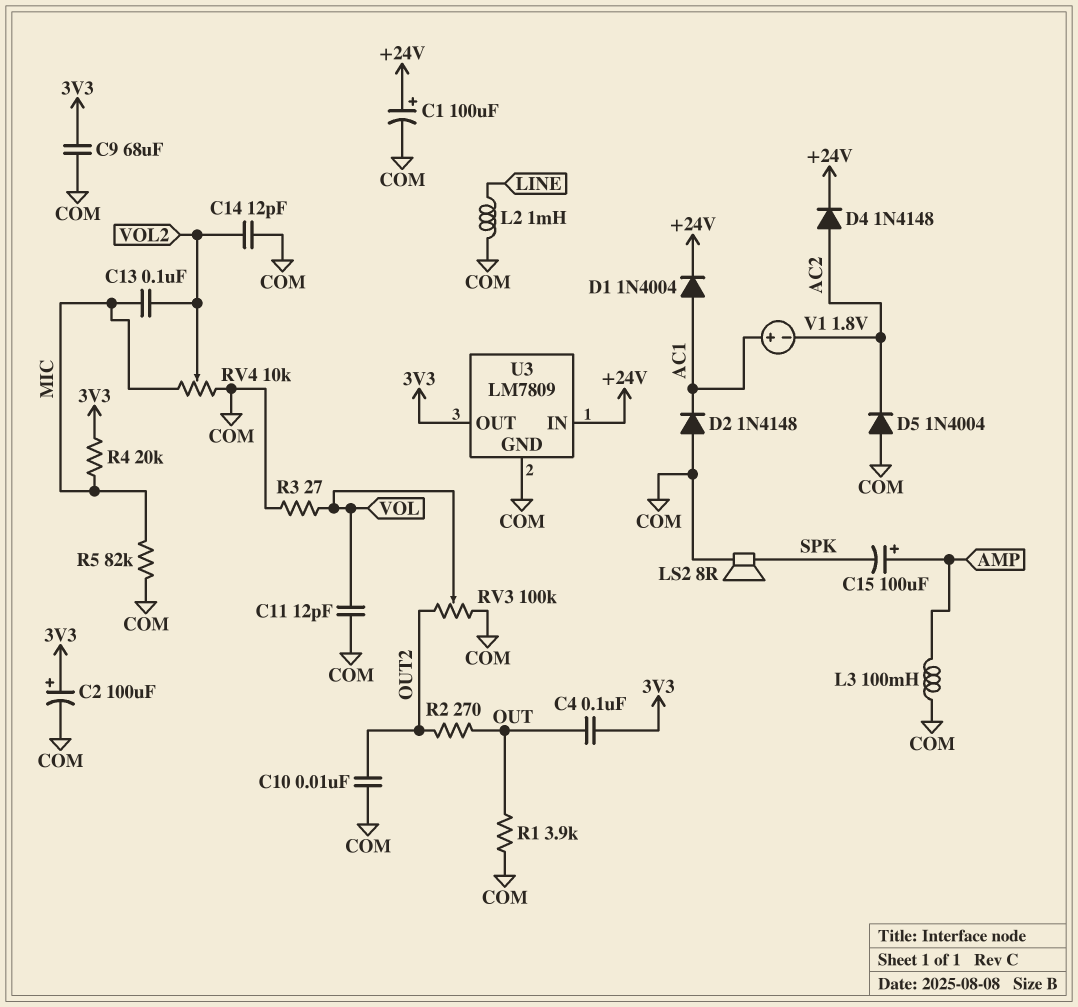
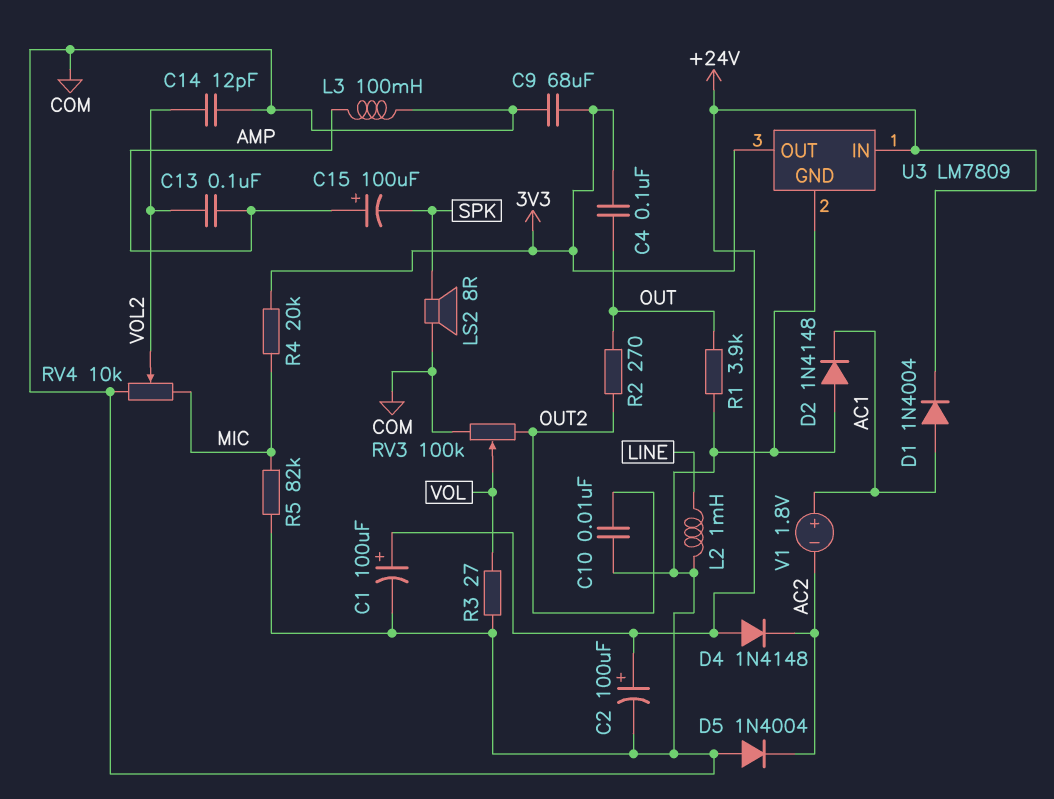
C2: 100uF (plus 3V3, minus COM) -> 100uF (plus +24V, minus COM)
C11: 12pF (COM, VOL) -> none
C13: 100nF (MIC, VOL2) -> 100nF (AMP, VOL2)
D4: diode 1N4148 (A AC2, K +24V) -> diode 1N4148 (A +24V, K AC2)

